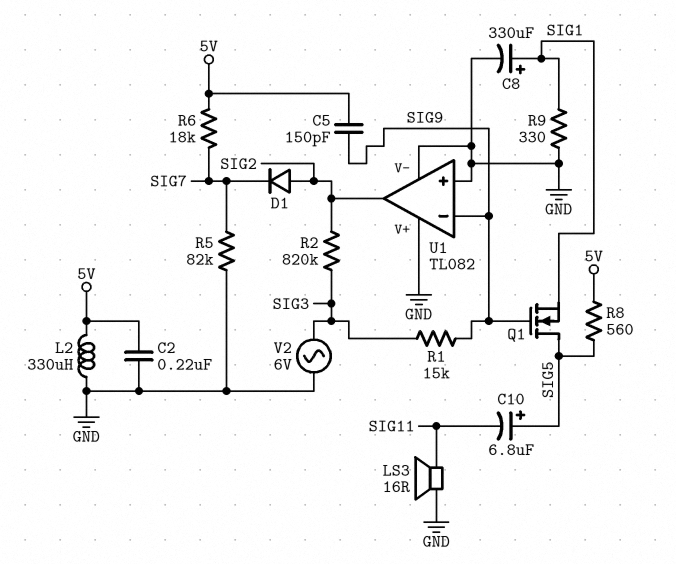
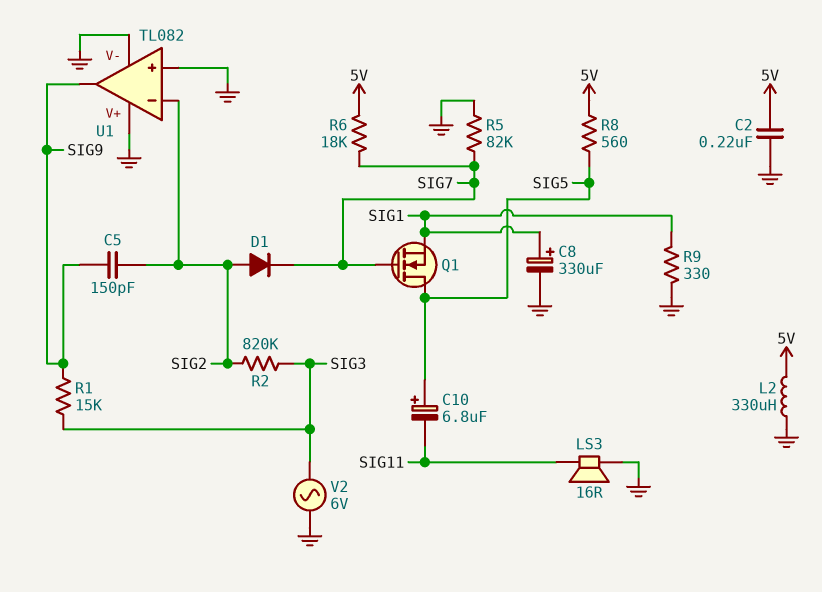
C5: 150pF (5V, SIG9) -> 150pF (SIG2, SIG9)
Q1: NMOS (G SIG9, D SIG5, S SIG1) -> NMOS (G SIG7, D SIG5, S SIG1)
U1 pin in-: SIG9 -> SIG2
U1 pin out: SIG2 -> SIG9

